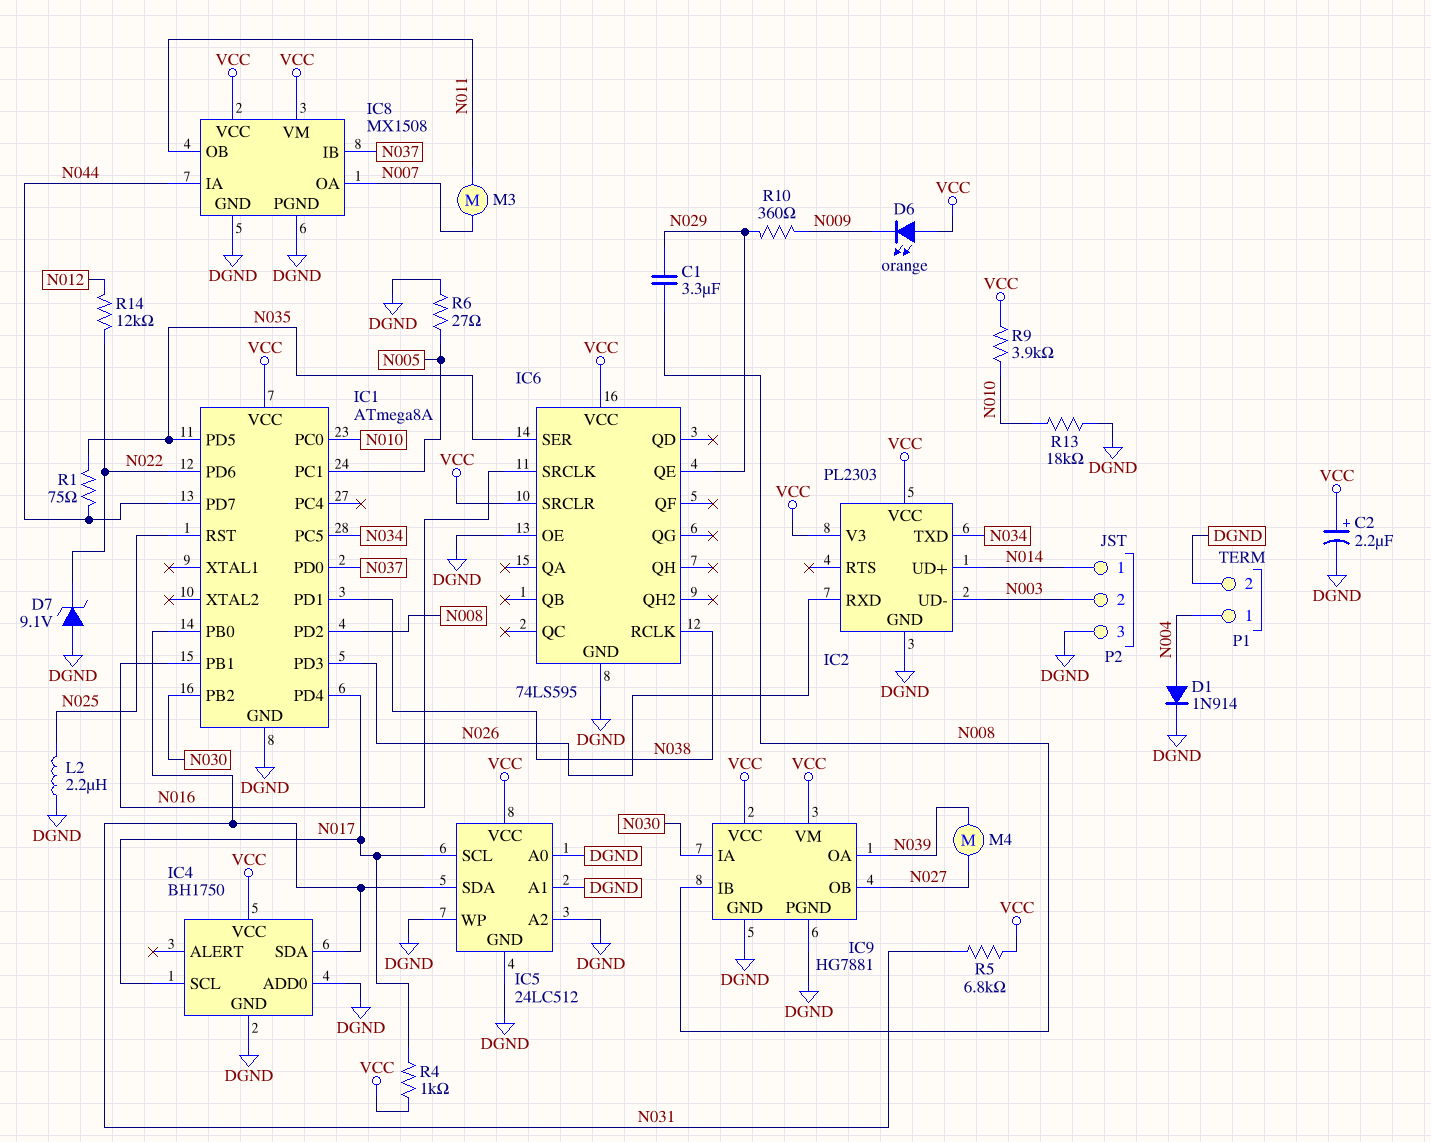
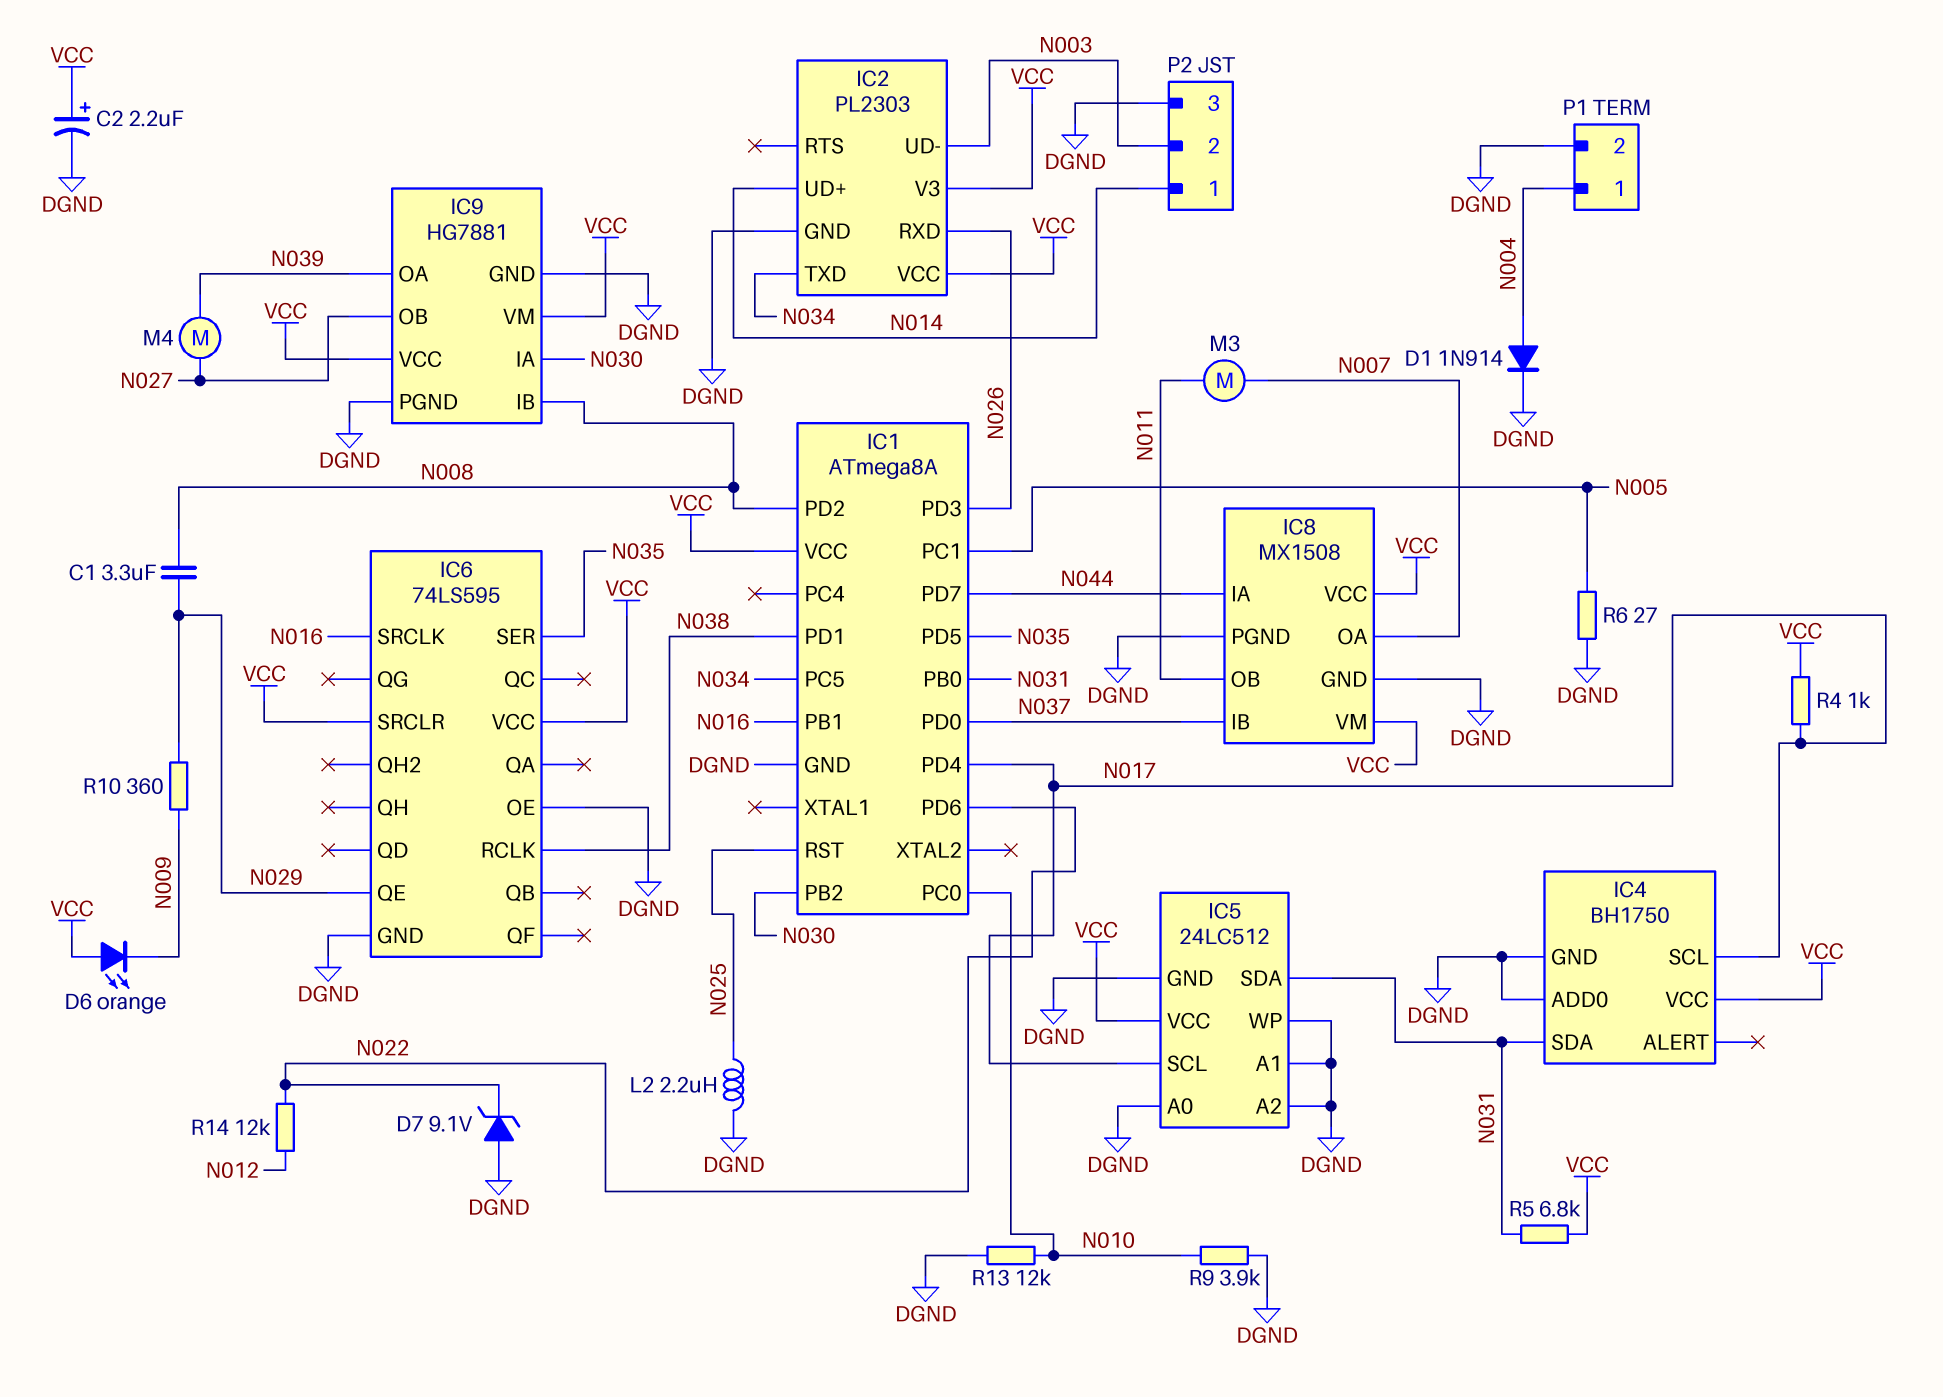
R1: 75 (N035, N044) -> none
R9: 3.9k (N010, VCC) -> 3.9k (DGND, N010)
R13: 18k (DGND, N010) -> 12k (DGND, N010)

